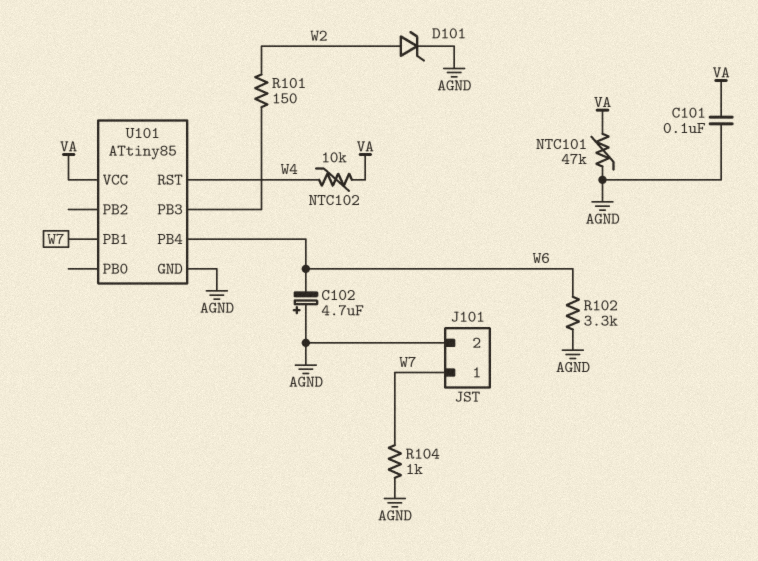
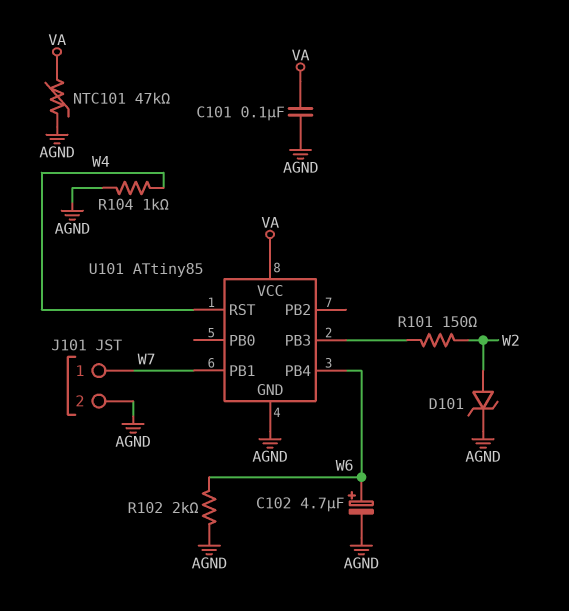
C102: 4.7uF (plus AGND, minus W6) -> 4.7uF (plus W6, minus AGND)
NTC102: 10k (VA, W4) -> none
R102: 3.3k (AGND, W6) -> 2k (AGND, W6)
R104: 1k (AGND, W7) -> 1k (AGND, W4)

